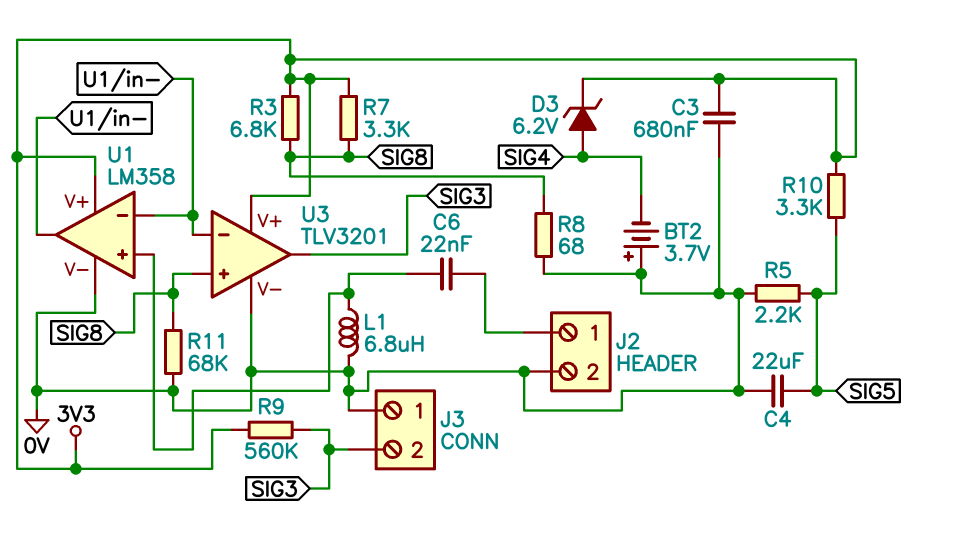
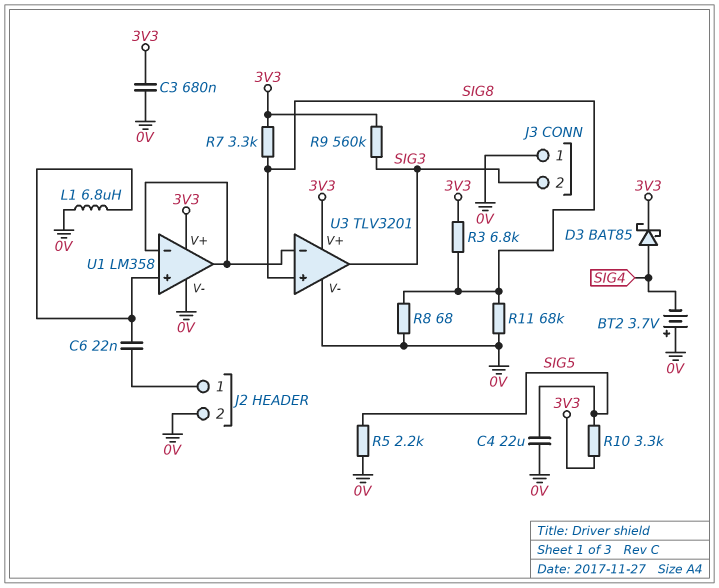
D3: zener 6.2V (A SIG4, K 3V3) -> schottky BAT85 (A SIG4, K 3V3)

